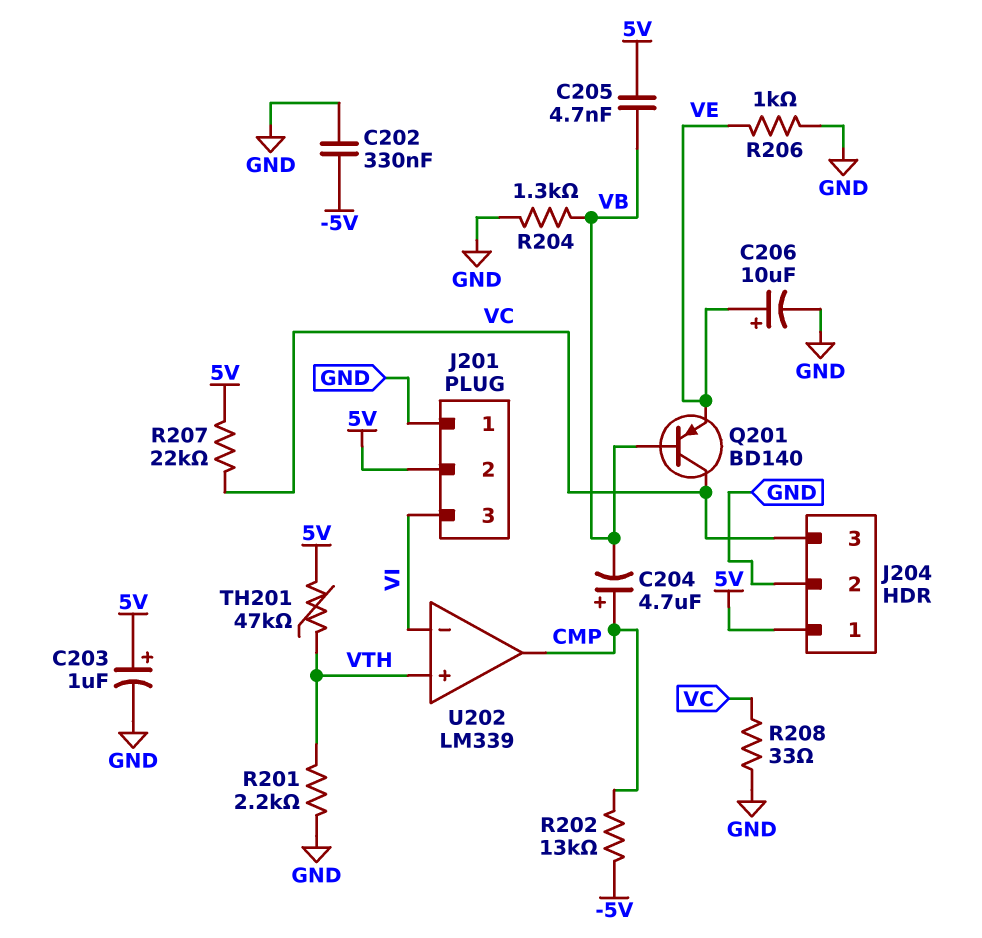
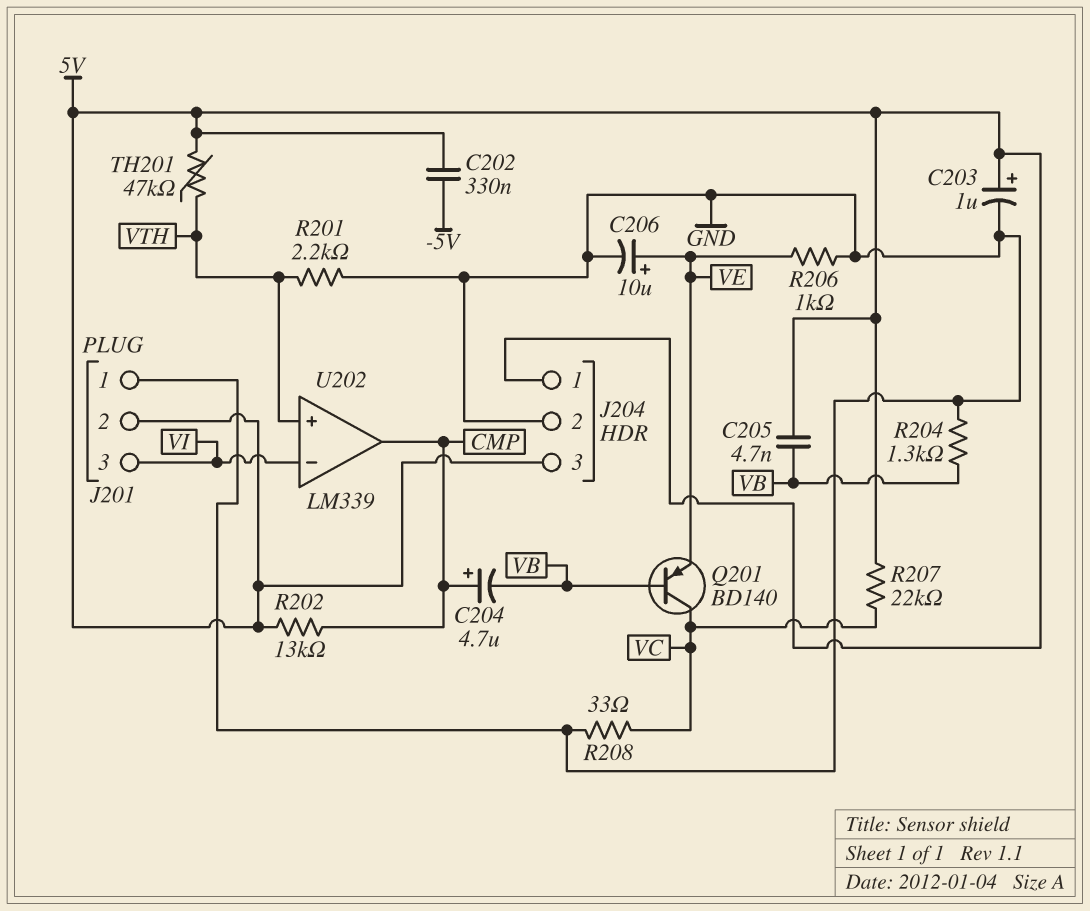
C202: 330nF (-5V, GND) -> 330nF (-5V, 5V)
J204 pin 3: VC -> 5V
R202: 13k (-5V, CMP) -> 13k (5V, CMP)

